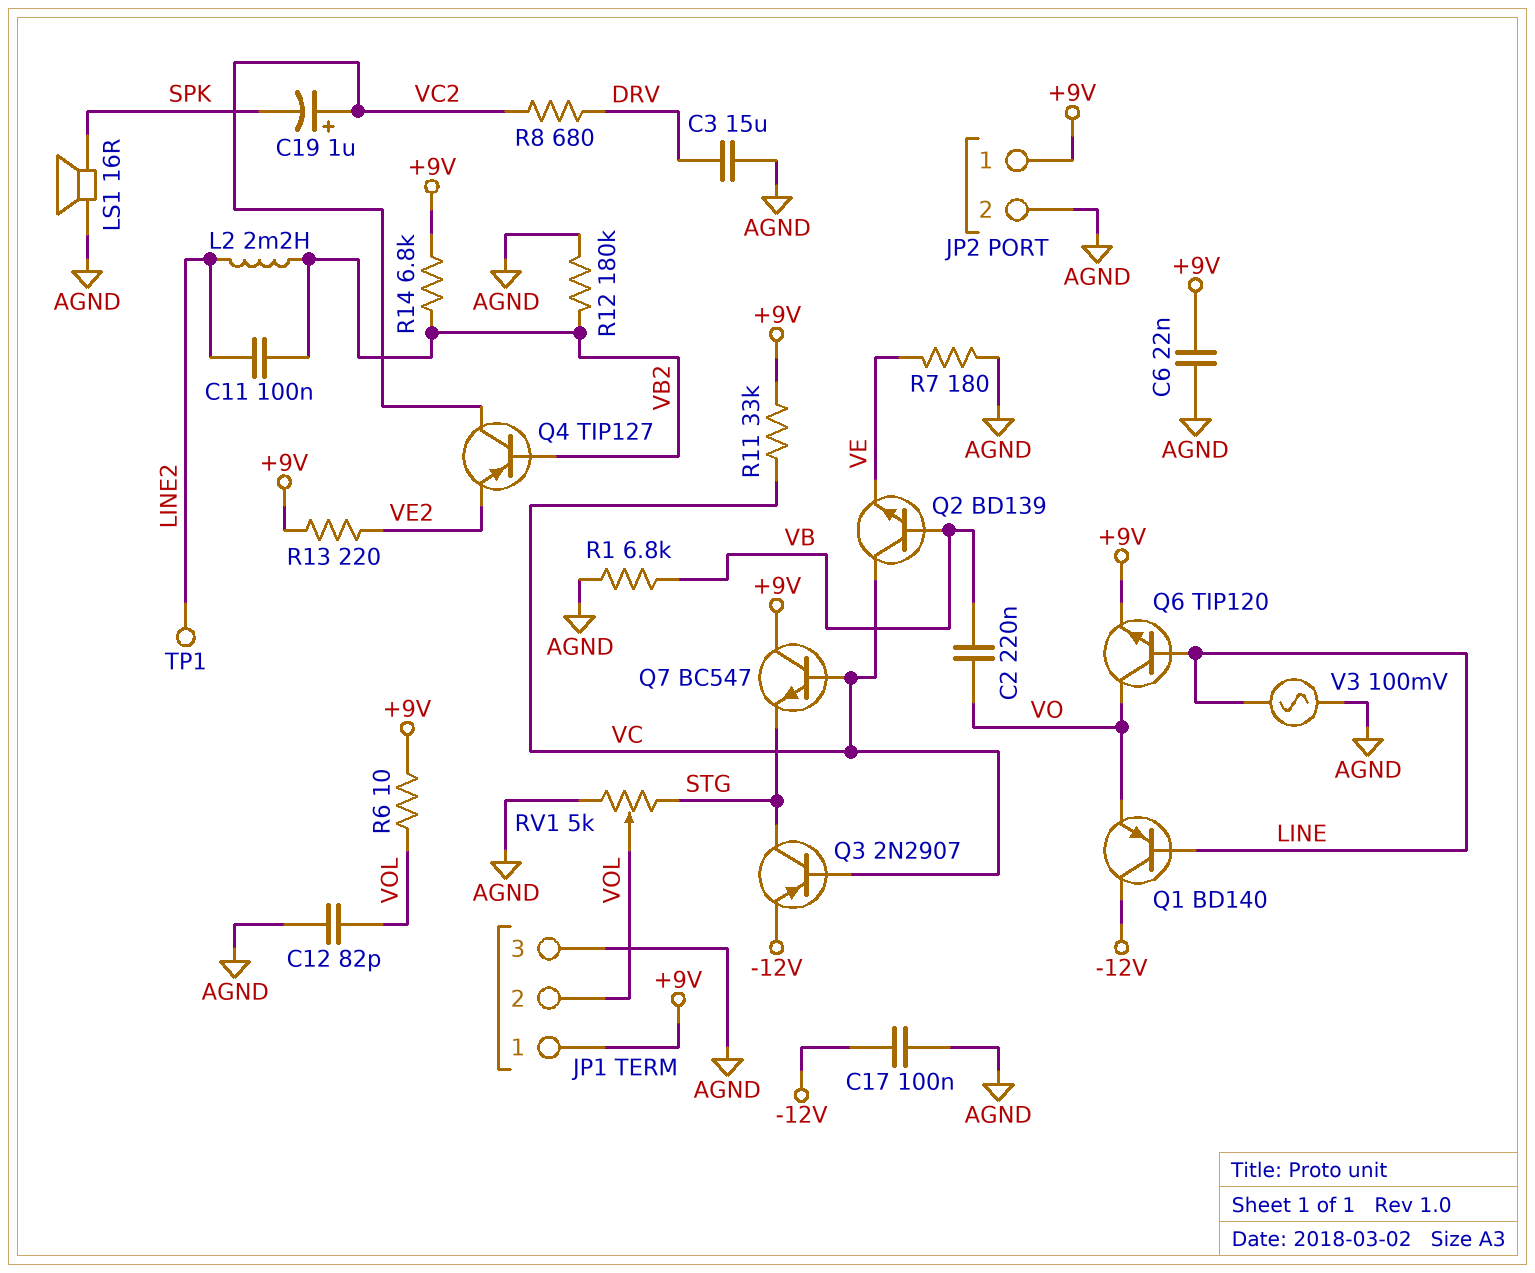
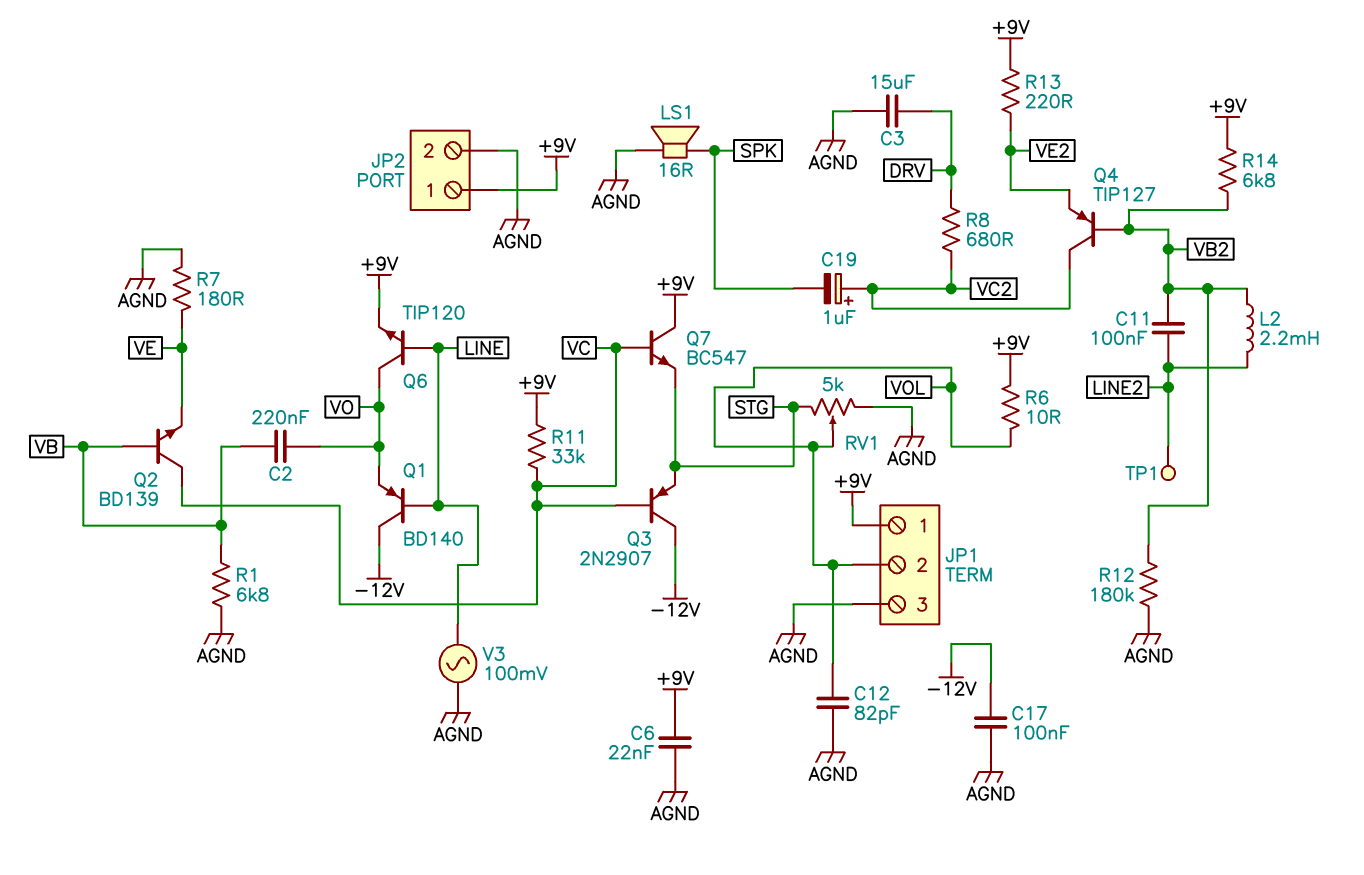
Q3: PNP 2N2907 (B VC, C STG, E -12V) -> PNP 2N2907 (B VC, C -12V, E STG)

